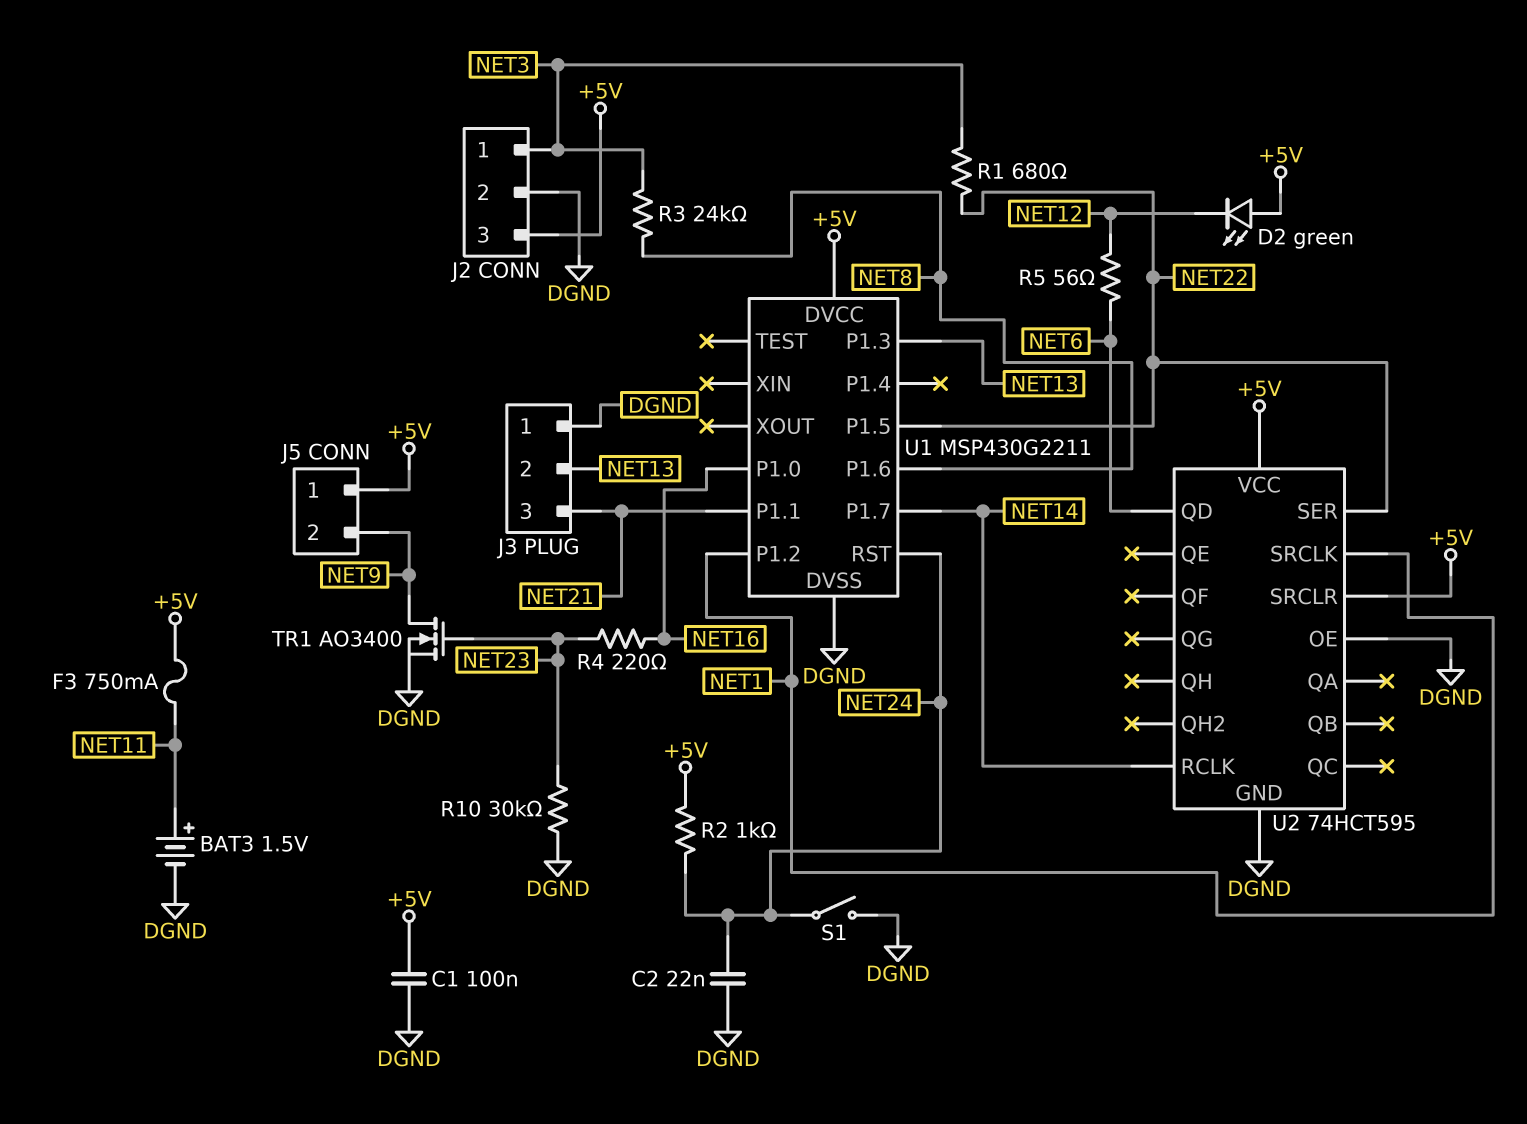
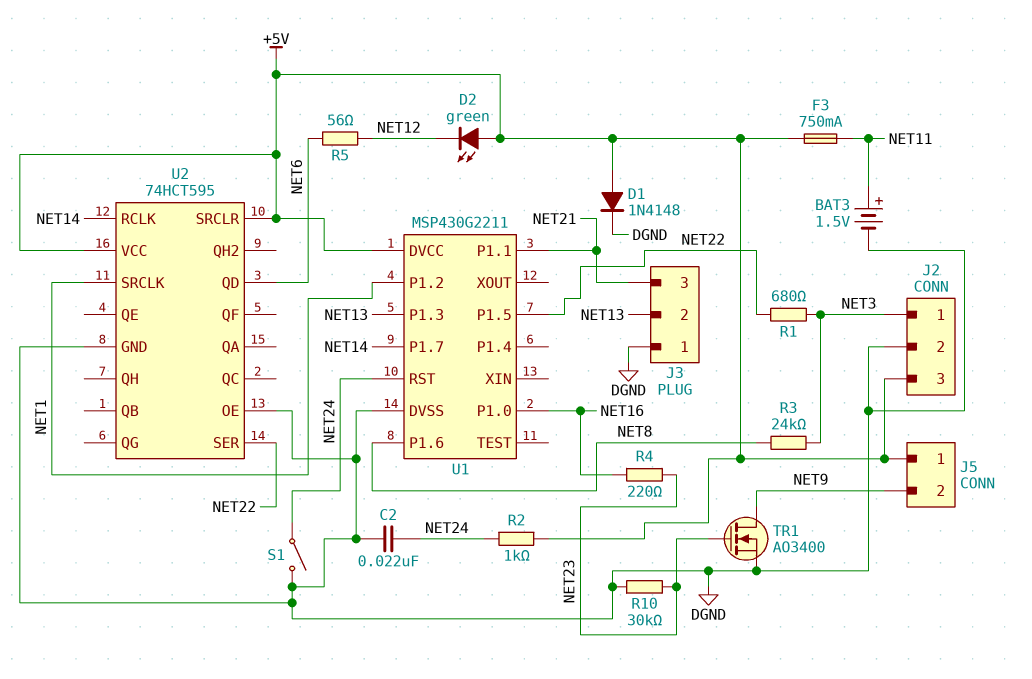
C1: 100nF (+5V, DGND) -> none
D1: none -> diode 1N4148 (A +5V, K DGND)

